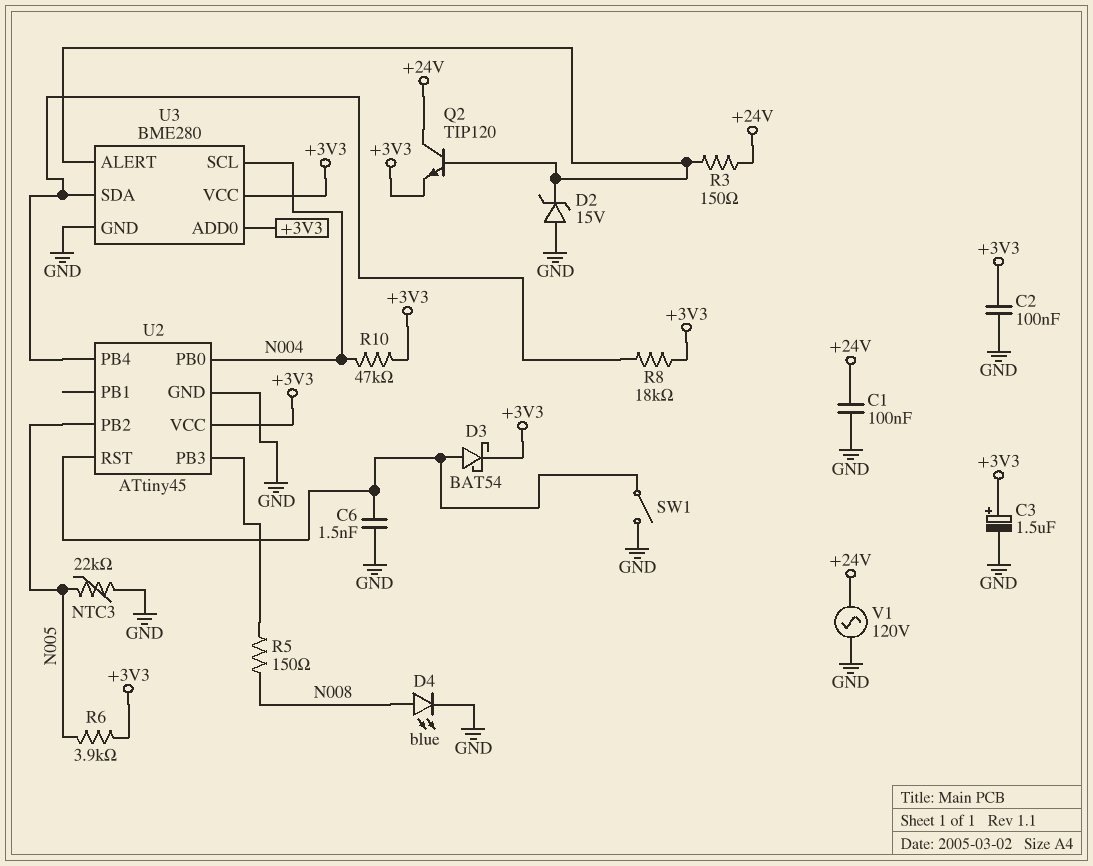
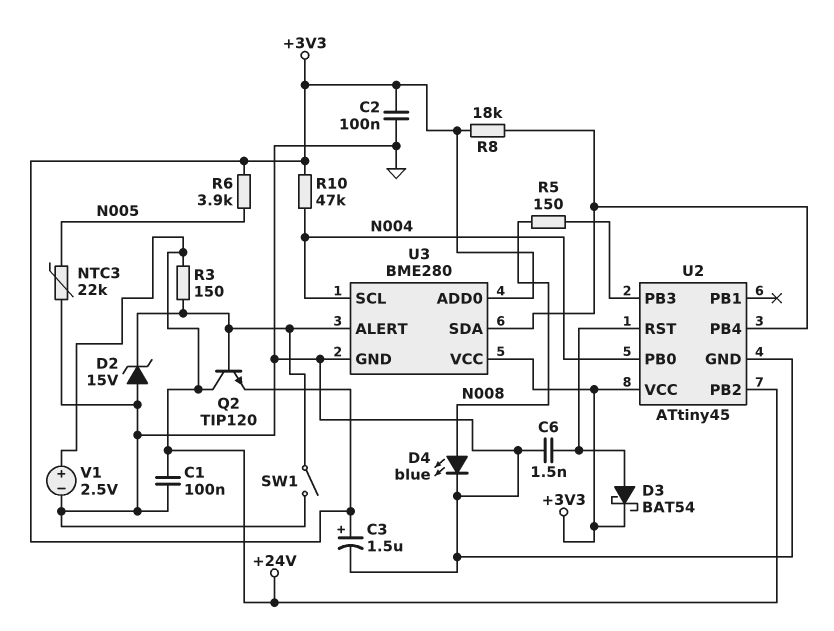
SW1: switch (GND, U2/RST) -> switch (GND, U3/ALERT)
U2 pin PB2: N005 -> +24V
V1: AC 120V (+24V, GND) -> 2.5V (plus +24V, minus GND)

